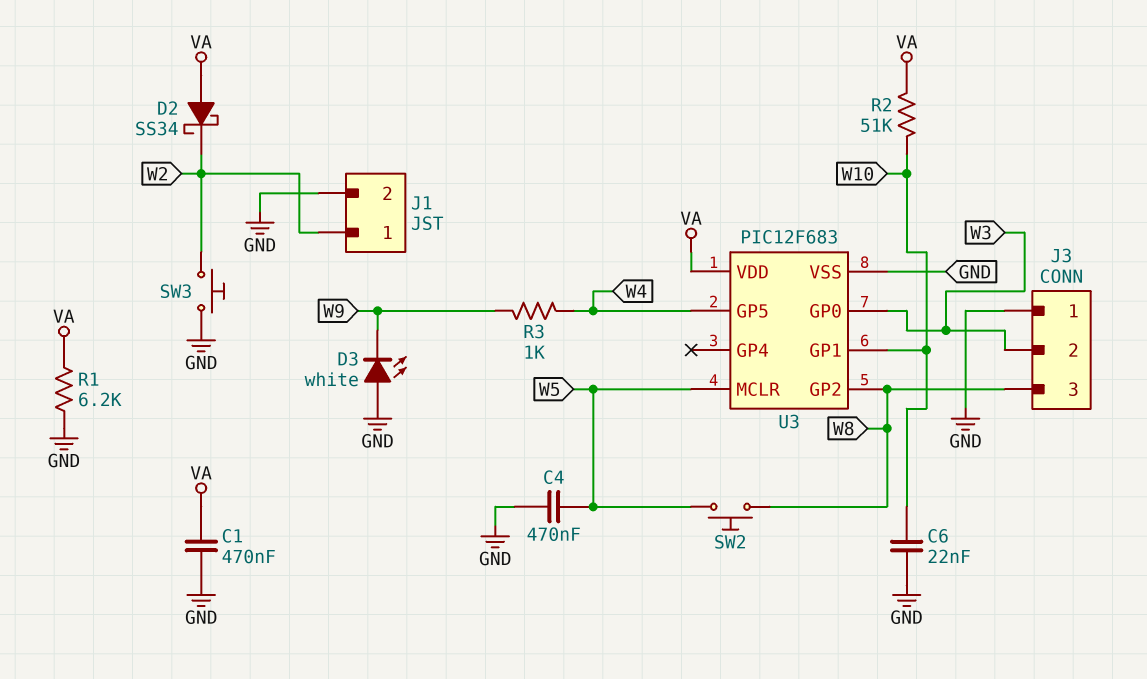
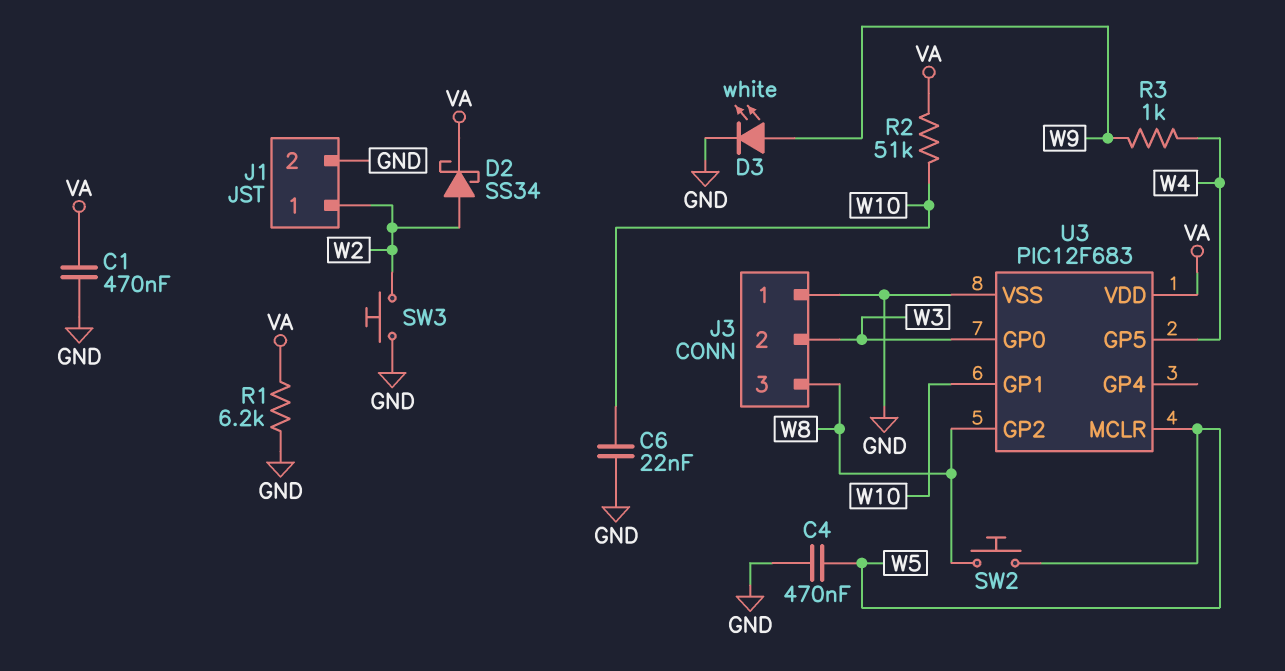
D2: schottky SS34 (A VA, K W2) -> schottky SS34 (A W2, K VA)
D3: LED white (A GND, K W9) -> LED white (A W9, K GND)

